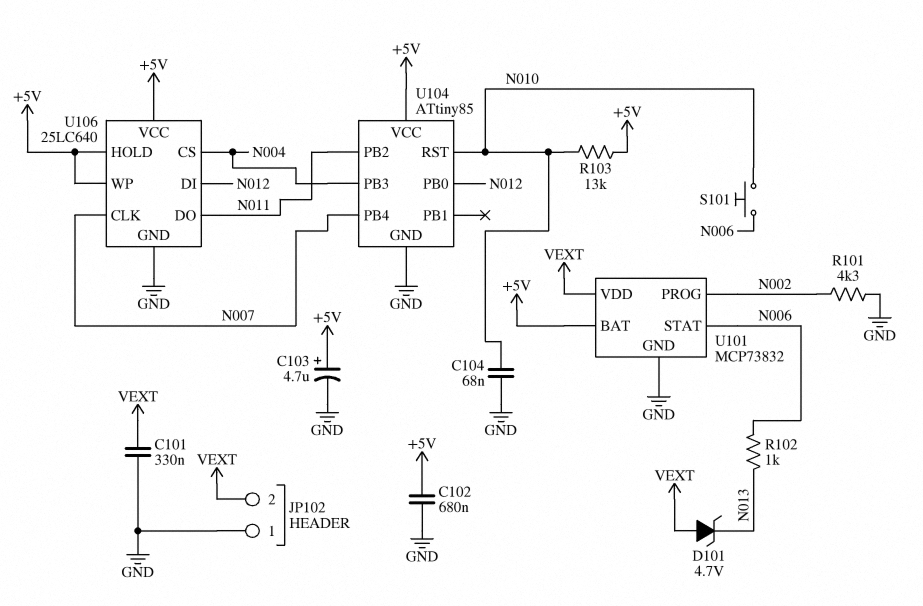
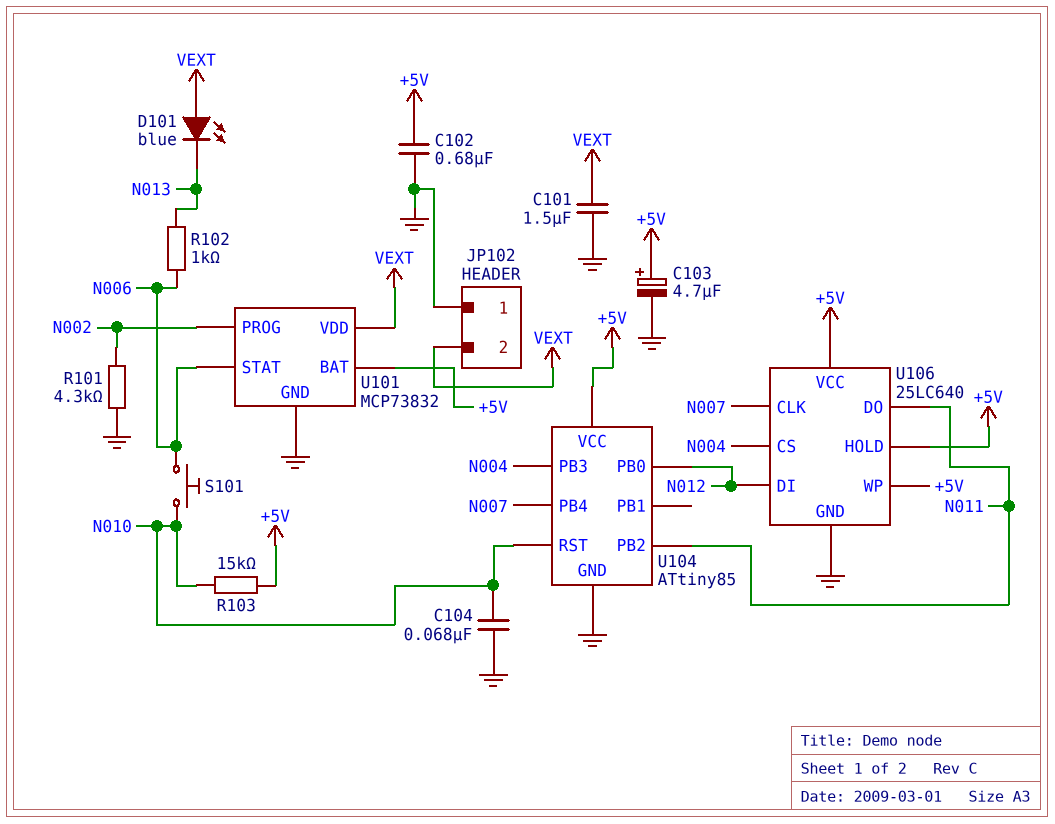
C101: 330nF (GND, VEXT) -> 1.5uF (GND, VEXT)
D101: zener 4.7V (A VEXT, K N013) -> LED blue (A VEXT, K N013)
R103: 13k (+5V, N010) -> 15k (+5V, N010)

